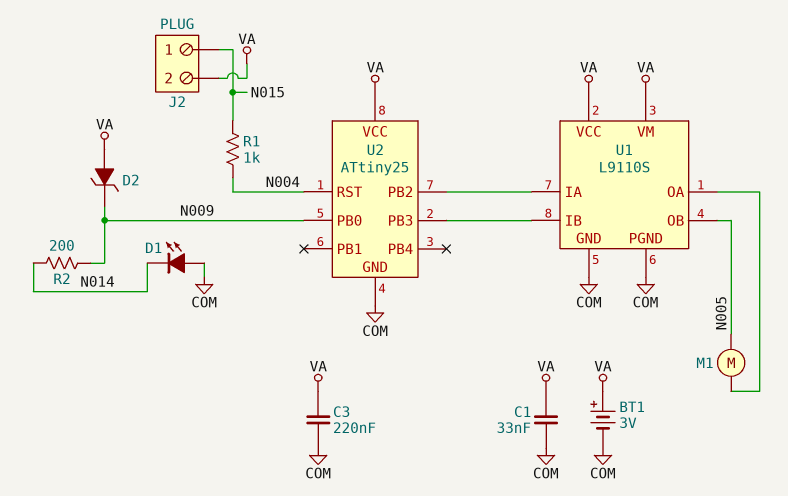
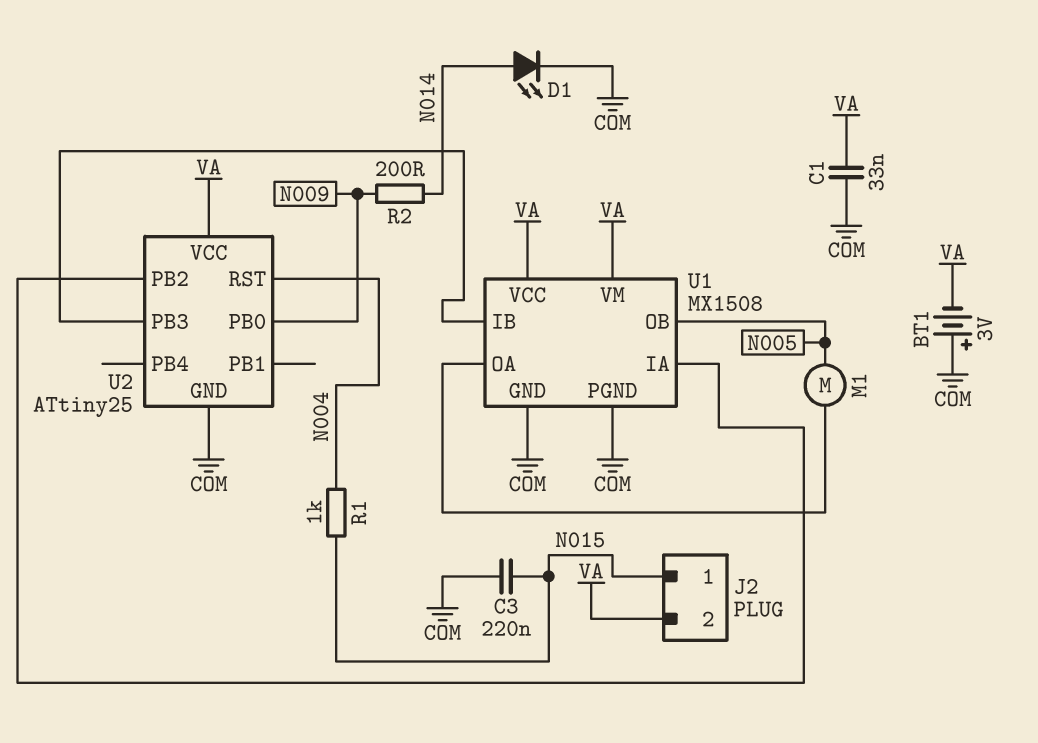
BT1: 3V (plus VA, minus COM) -> 3V (plus COM, minus VA)
C3: 220nF (COM, VA) -> 220nF (COM, N015)
D1: LED (A COM, K N014) -> LED (A N014, K COM)
D2: zener (A VA, K N009) -> none
U1: L9110S -> MX1508

